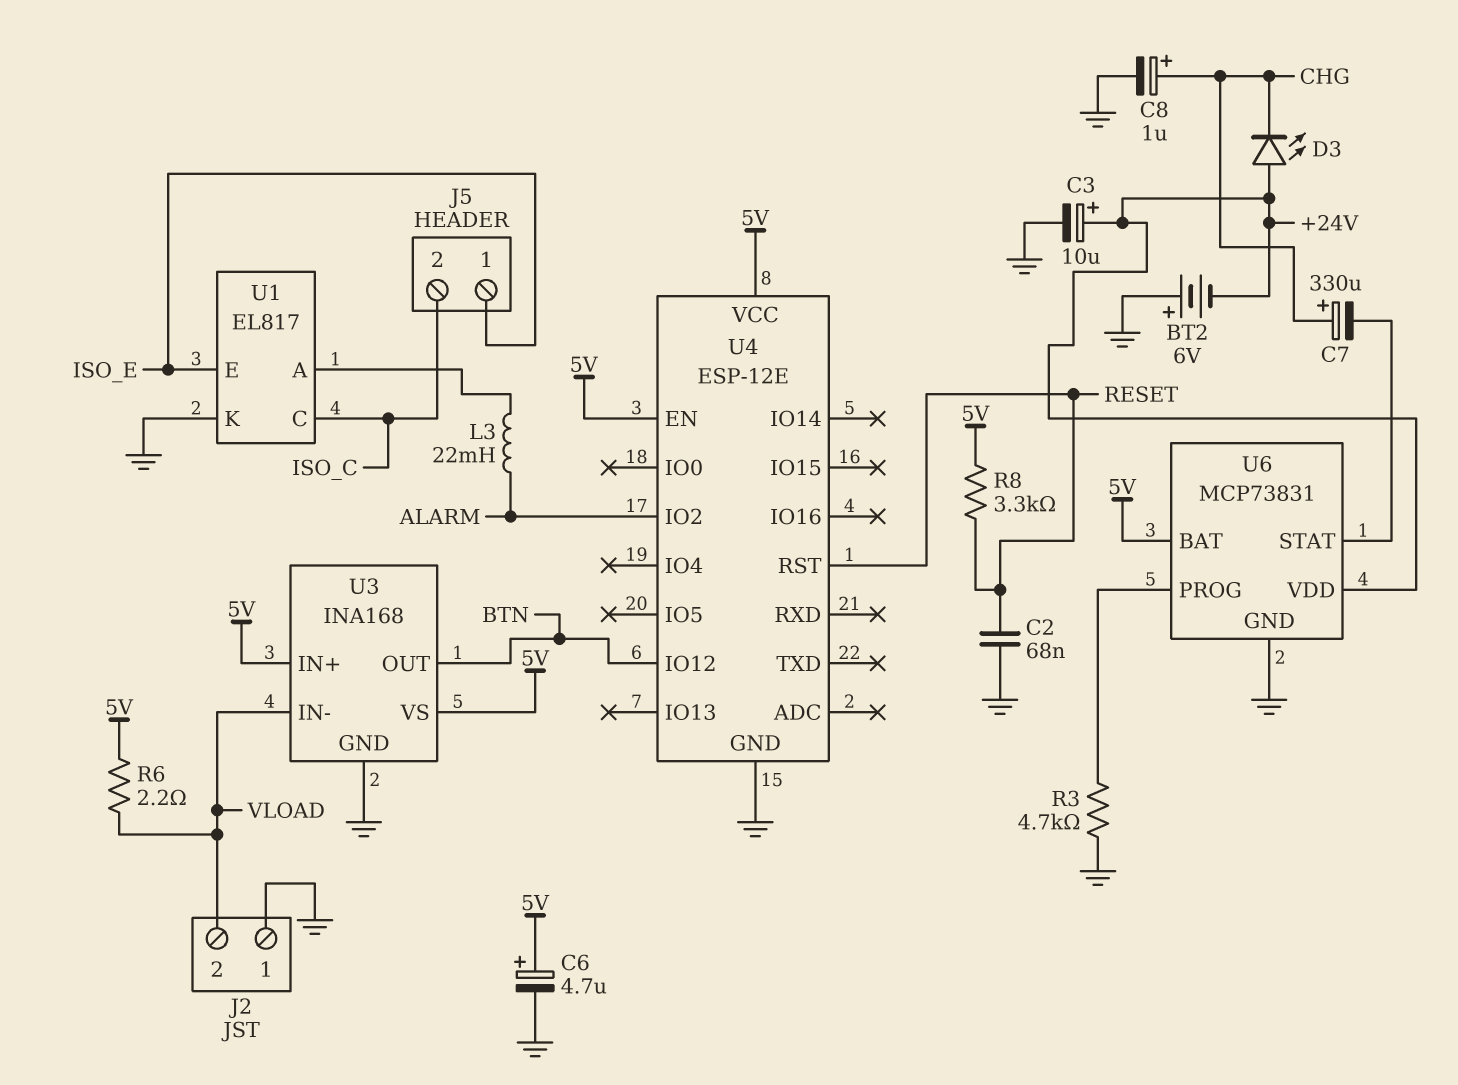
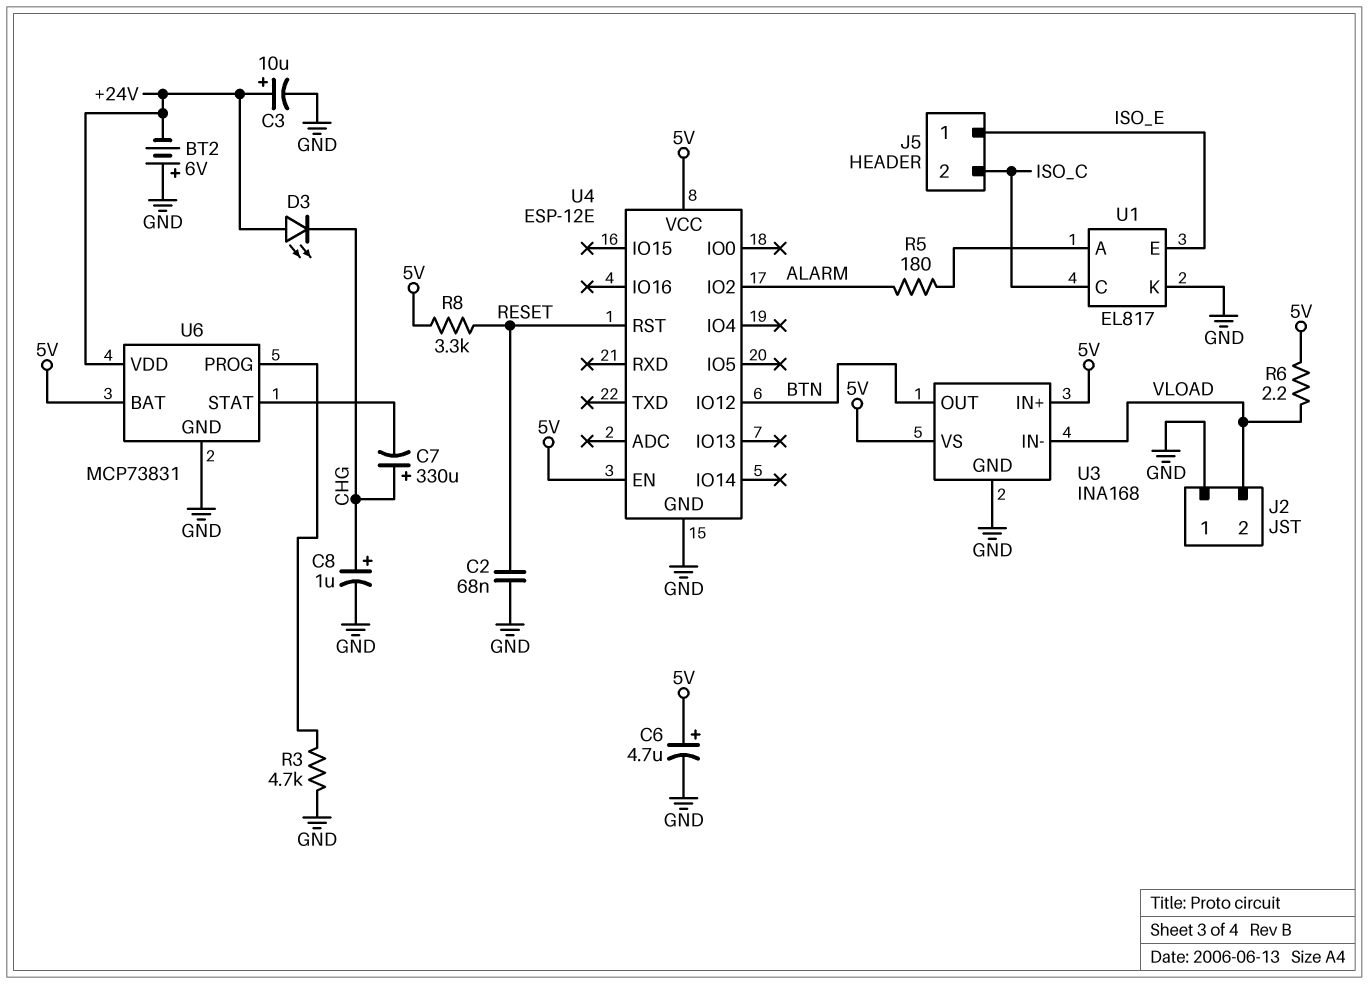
L3: 22mH (ALARM, U1/A) -> none
R5: none -> 180 (ALARM, U1/A)

